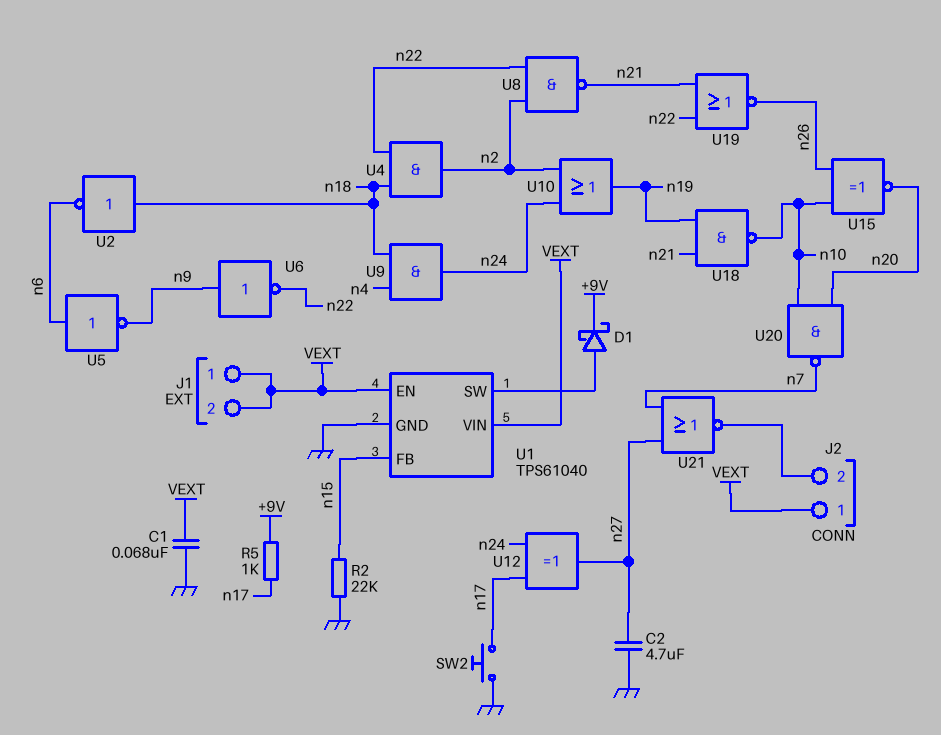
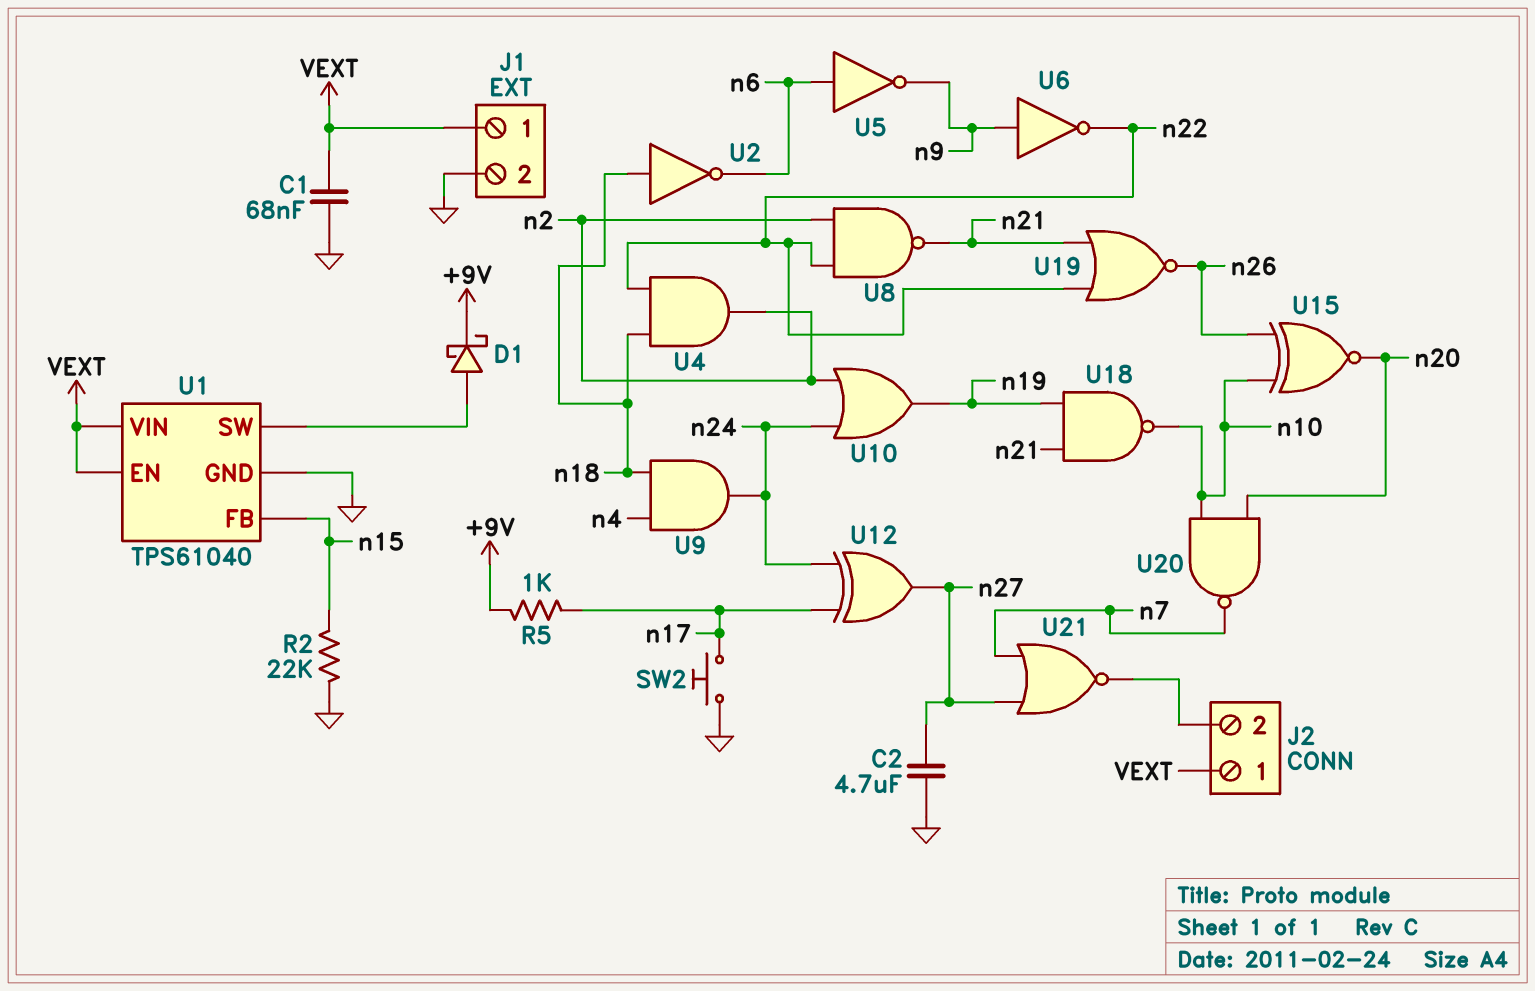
J1 pin 2: VEXT -> GND

